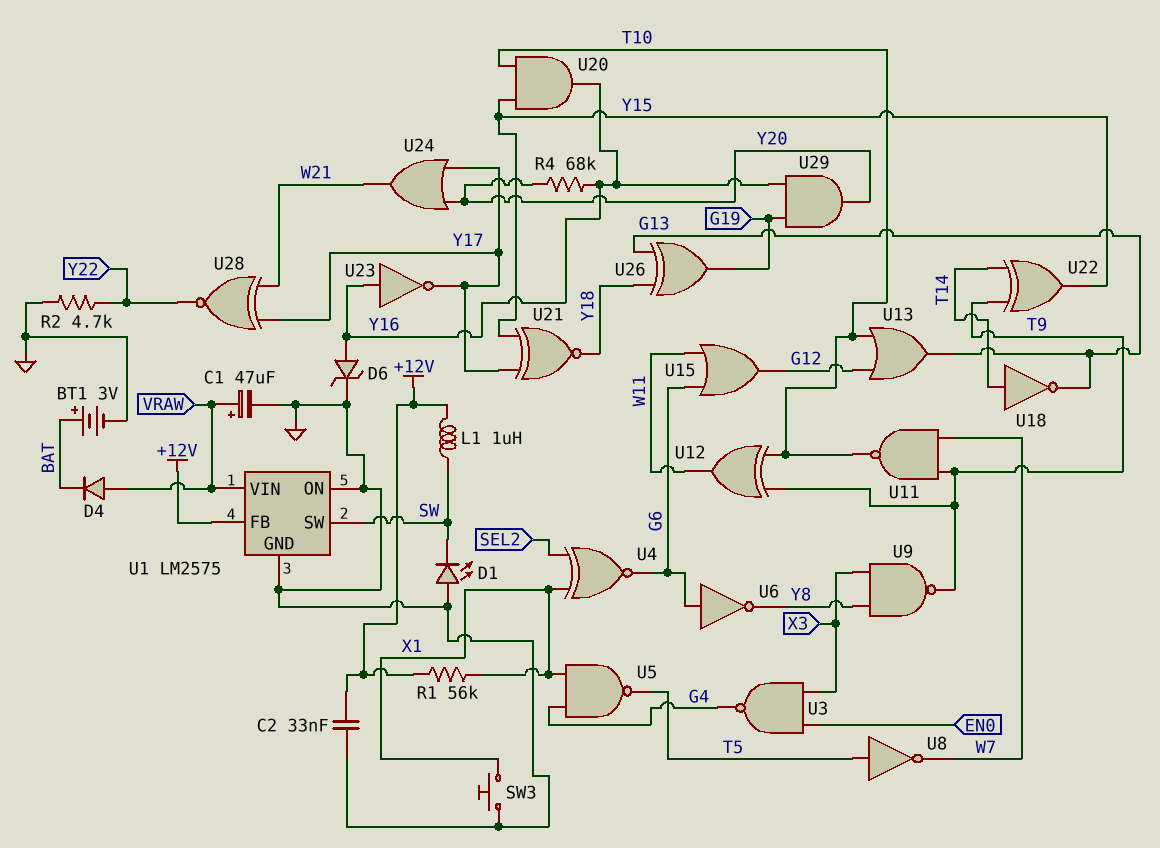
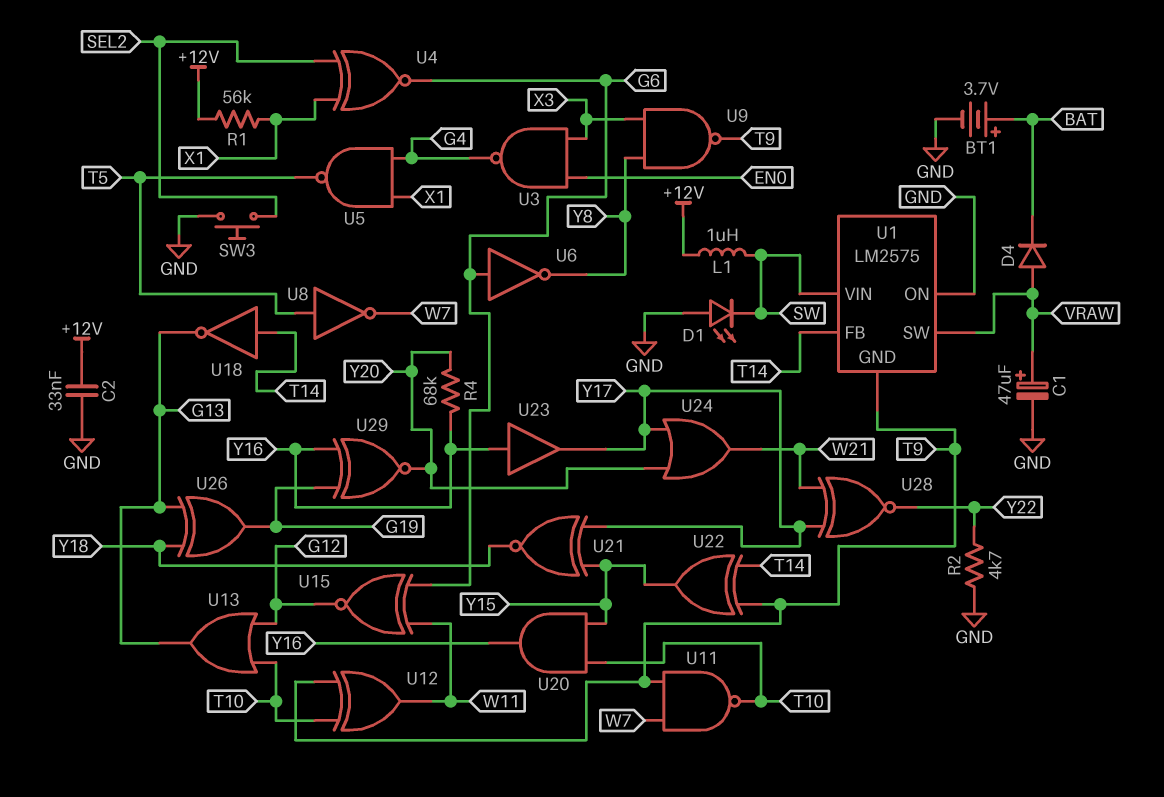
BT1: 3V (plus BAT, minus GND) -> 3.7V (plus BAT, minus GND)
D6: zener (A Y16, K GND) -> none
SW3: button (GND, X1) -> button (GND, SEL2)
U1 pin FB: +12V -> T14
U1 pin GND: GND -> T9
U1 pin SW: SW -> VRAW
U1 pin VIN: VRAW -> SW
U15: OR (in G6, in W11, out G12) -> XNOR (in G6, in W11, out G12)
U23: NOT (in Y16, out Y17) -> buffer (in Y16, out Y17)
U29: AND (in G19, in Y16, out Y20) -> XNOR (in G19, in Y16, out Y20)

